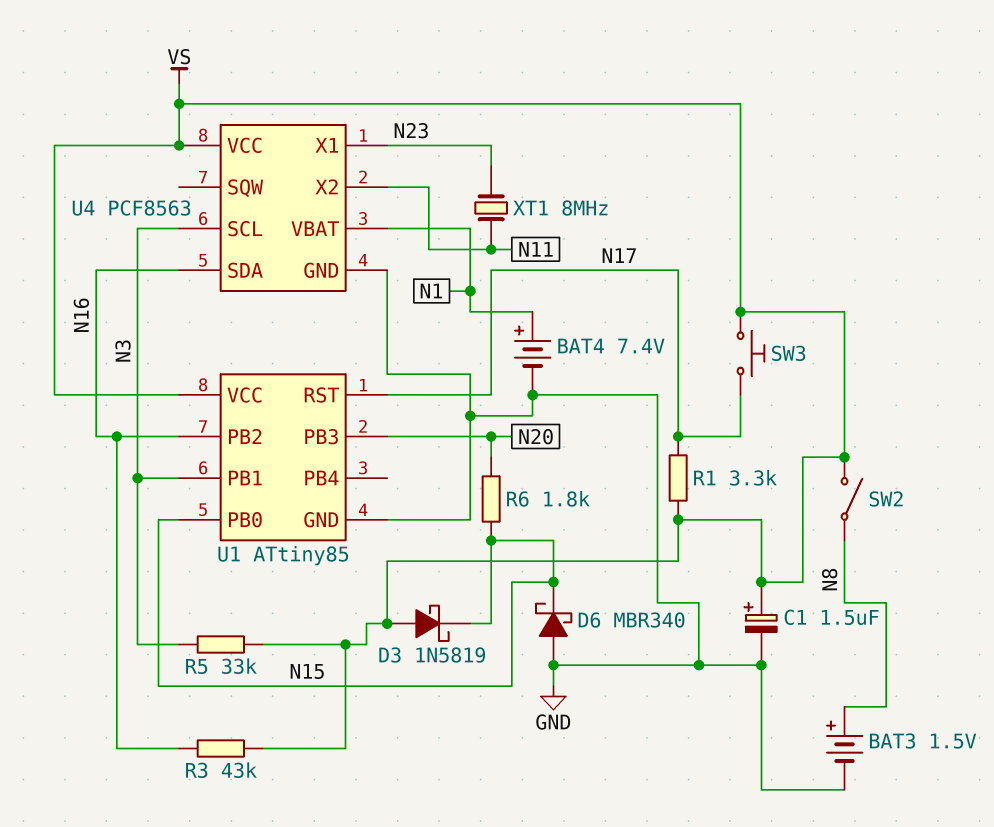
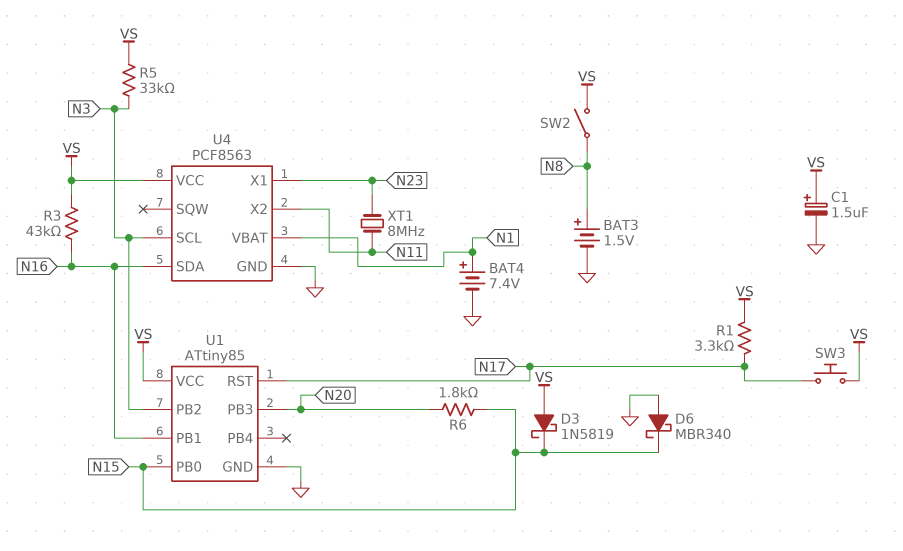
U1 pin PB1: N3 -> N16
U1 pin PB2: N16 -> N3

